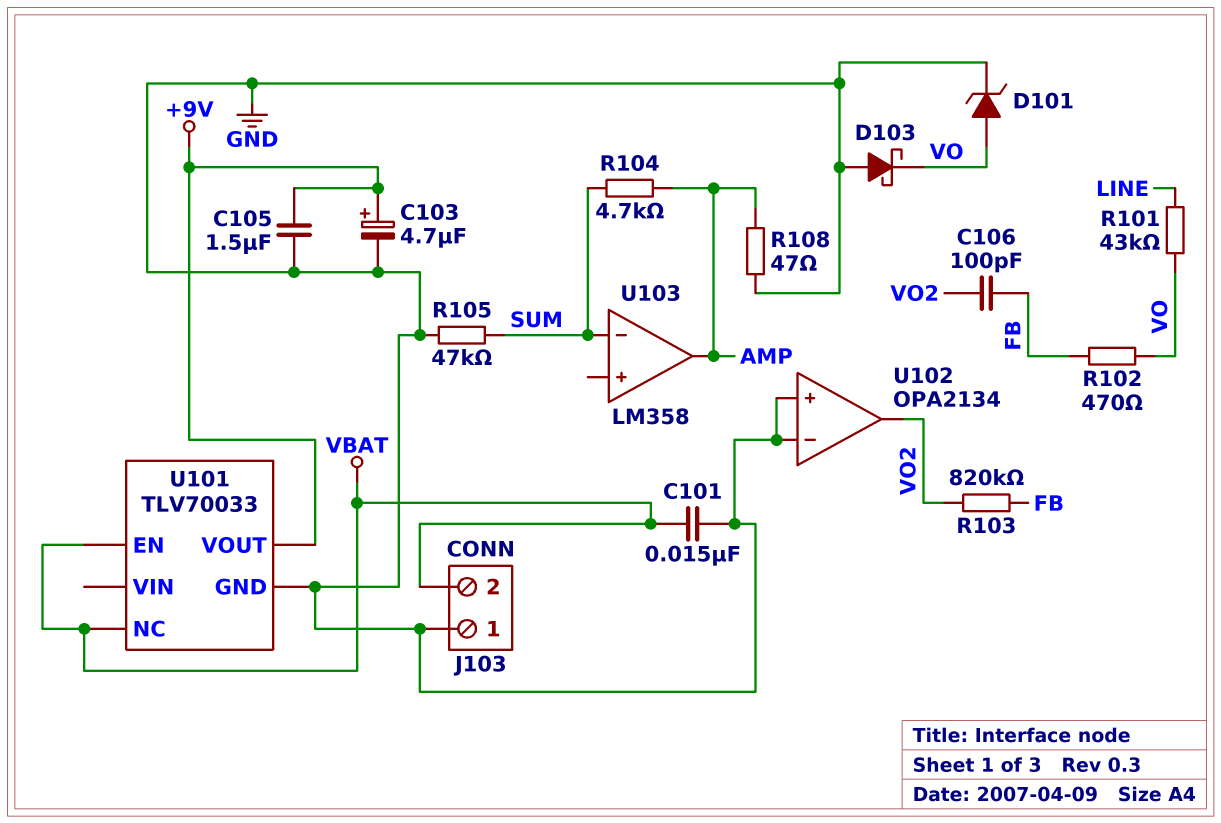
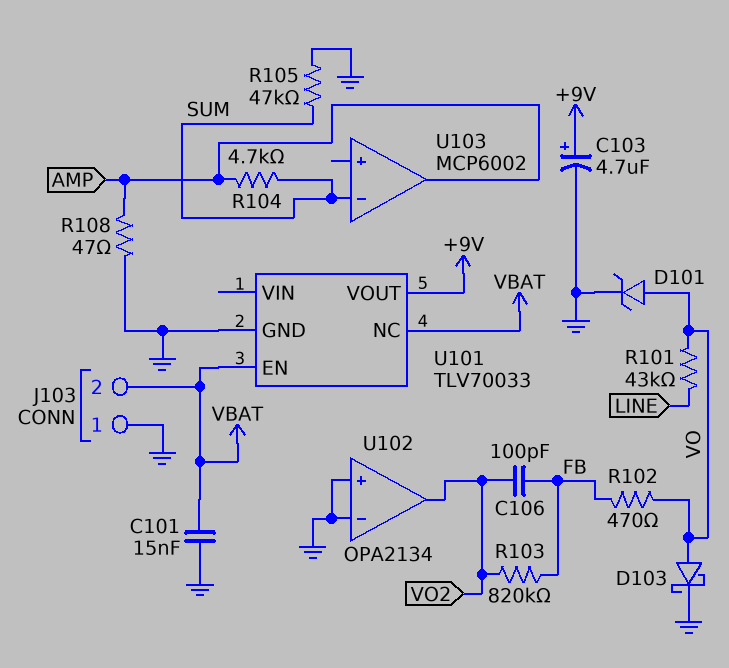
C105: 1.5uF (+9V, GND) -> none
D103: schottky (A GND, K VO) -> schottky (A VO, K GND)
U103: LM358 -> MCP6002

